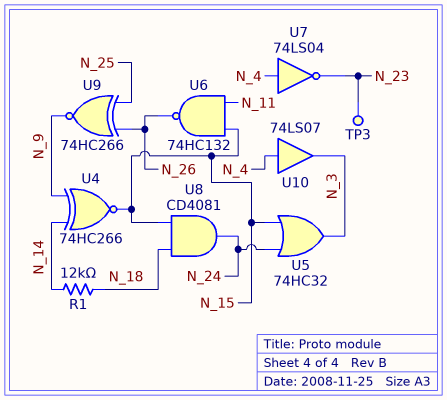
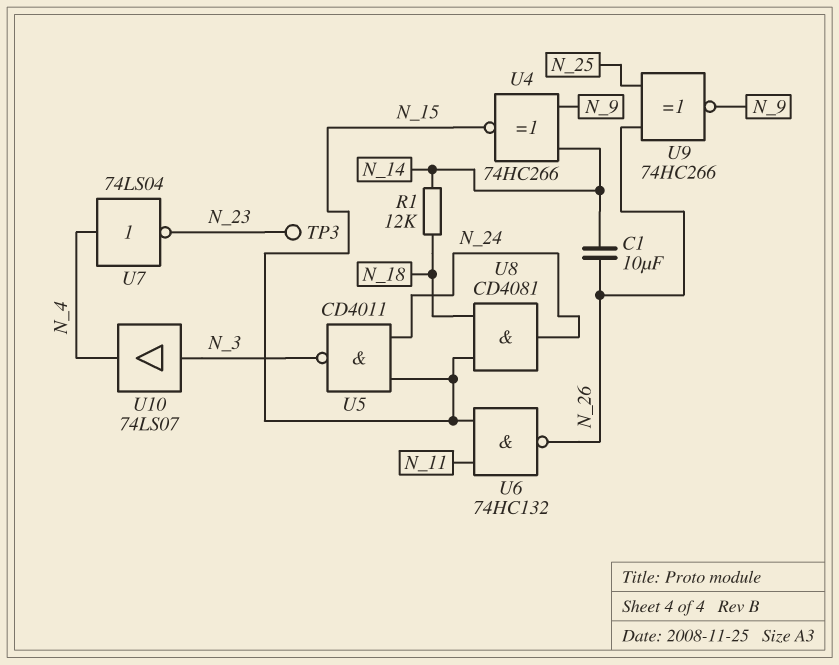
C1: none -> 10uF (N_14, N_26)
U5: OR 74HC32 (in N_15, in N_24, out N_3) -> NAND CD4011 (in N_15, in N_24, out N_3)
U10: buffer 74LS07 (in N_4, out N_3) -> buffer 74LS07 (in N_3, out N_4)

